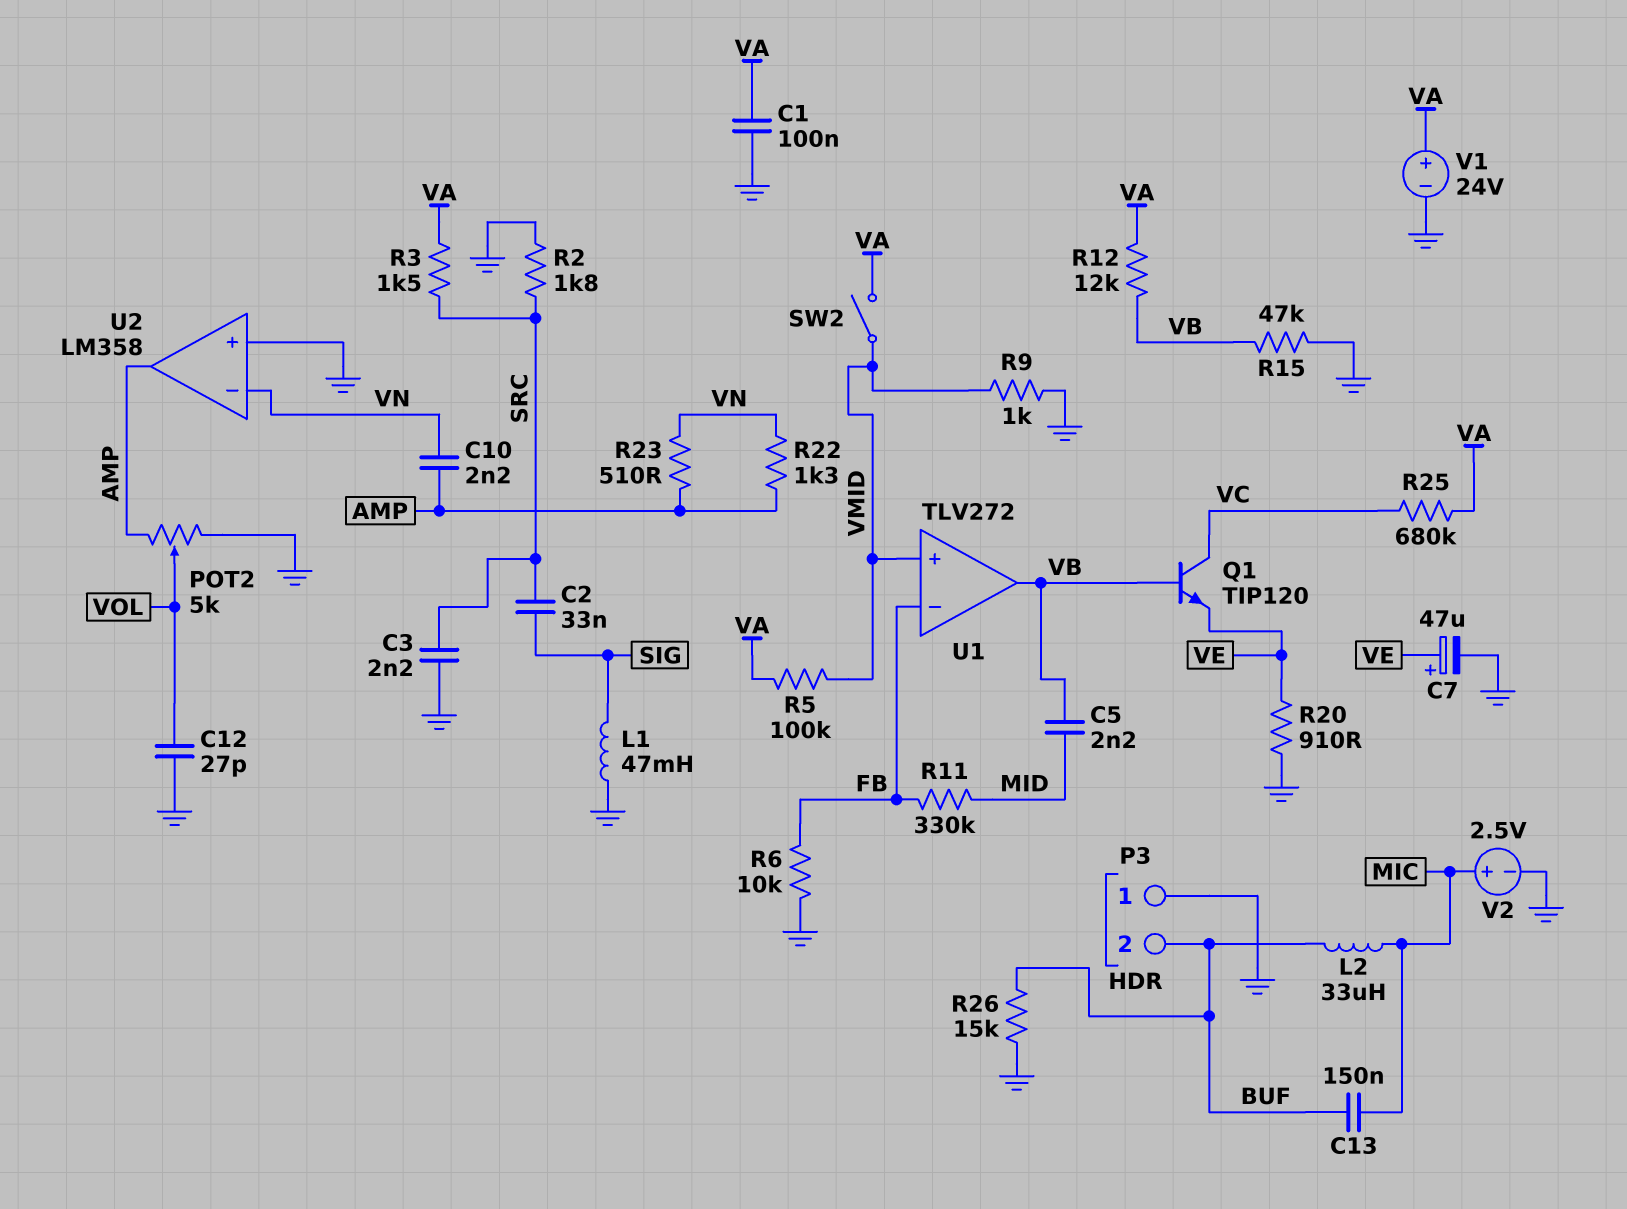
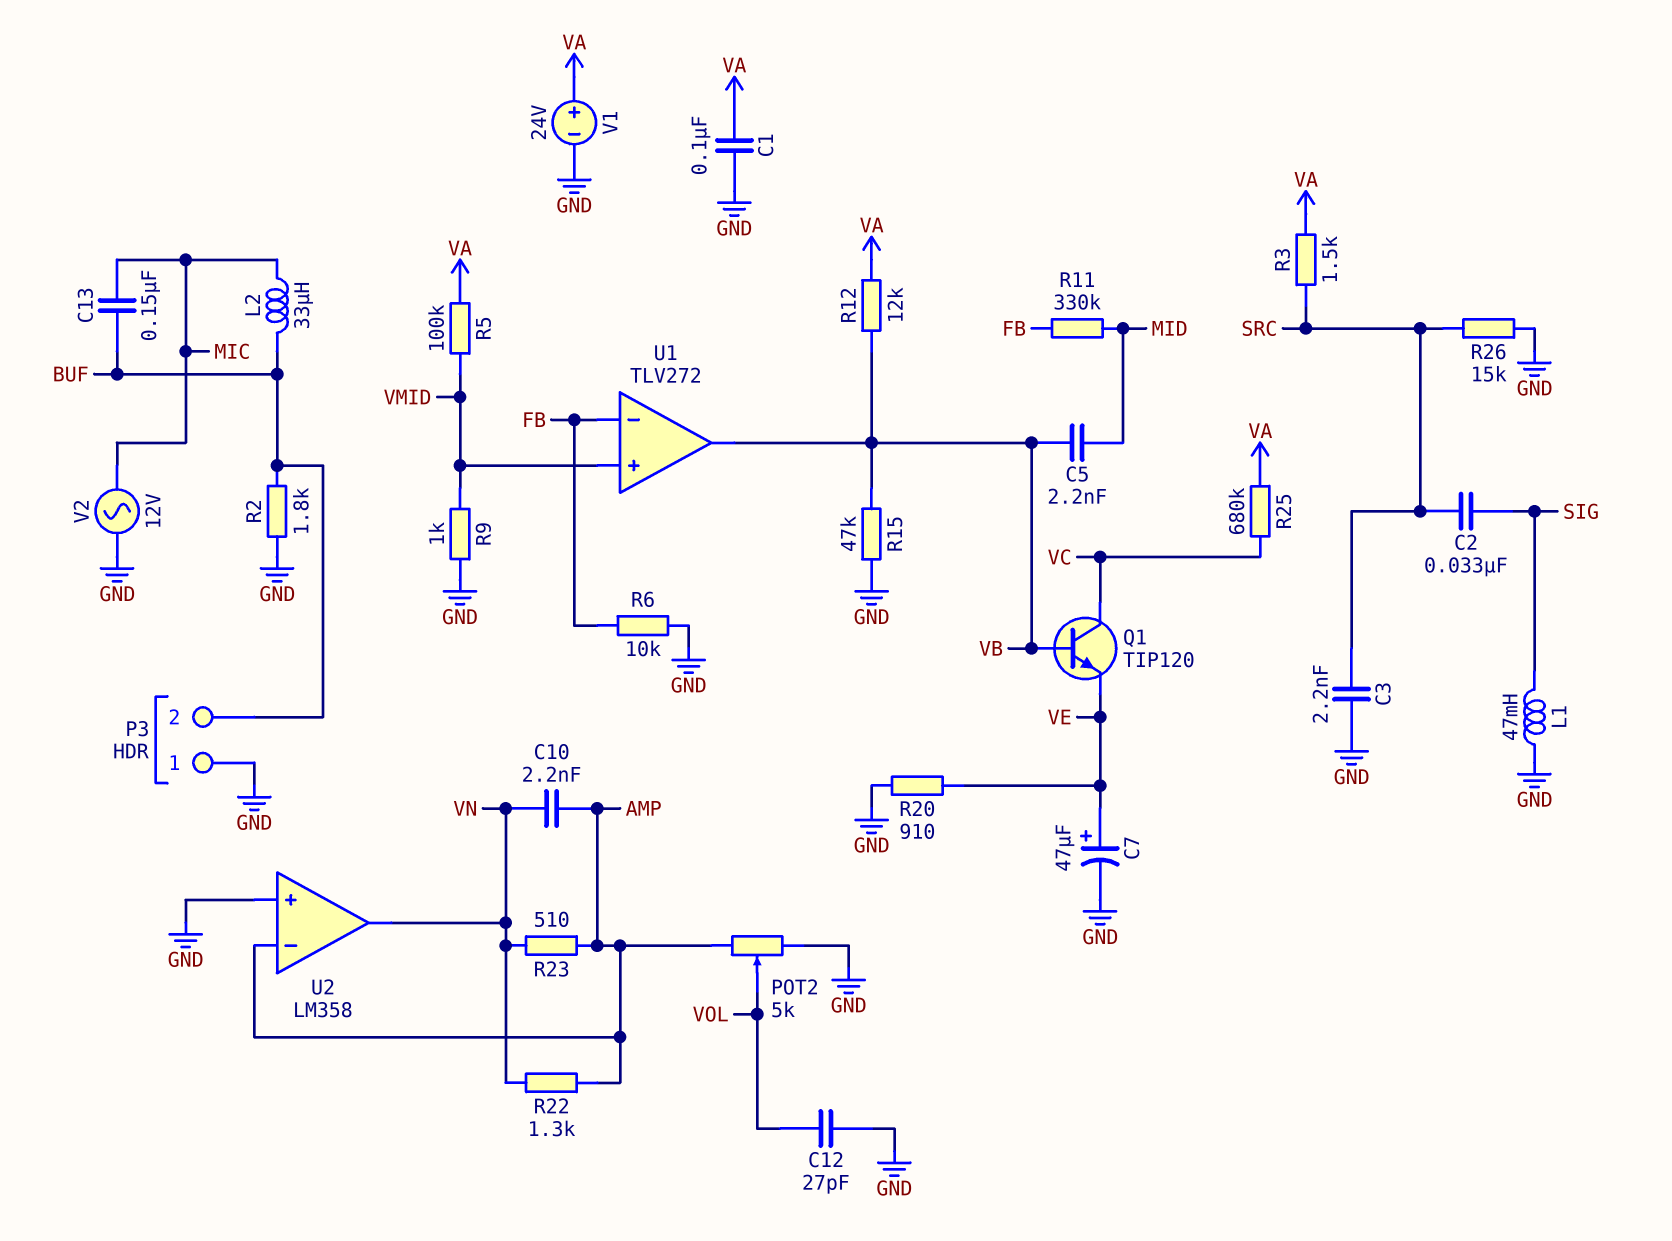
R2: 1.8k (GND, SRC) -> 1.8k (BUF, GND)
R26: 15k (BUF, GND) -> 15k (GND, SRC)
SW2: switch (VA, VMID) -> none
U2 pin in-: VN -> AMP
U2 pin out: AMP -> VN
V2: 2.5V (plus MIC, minus GND) -> AC 12V (GND, MIC)

